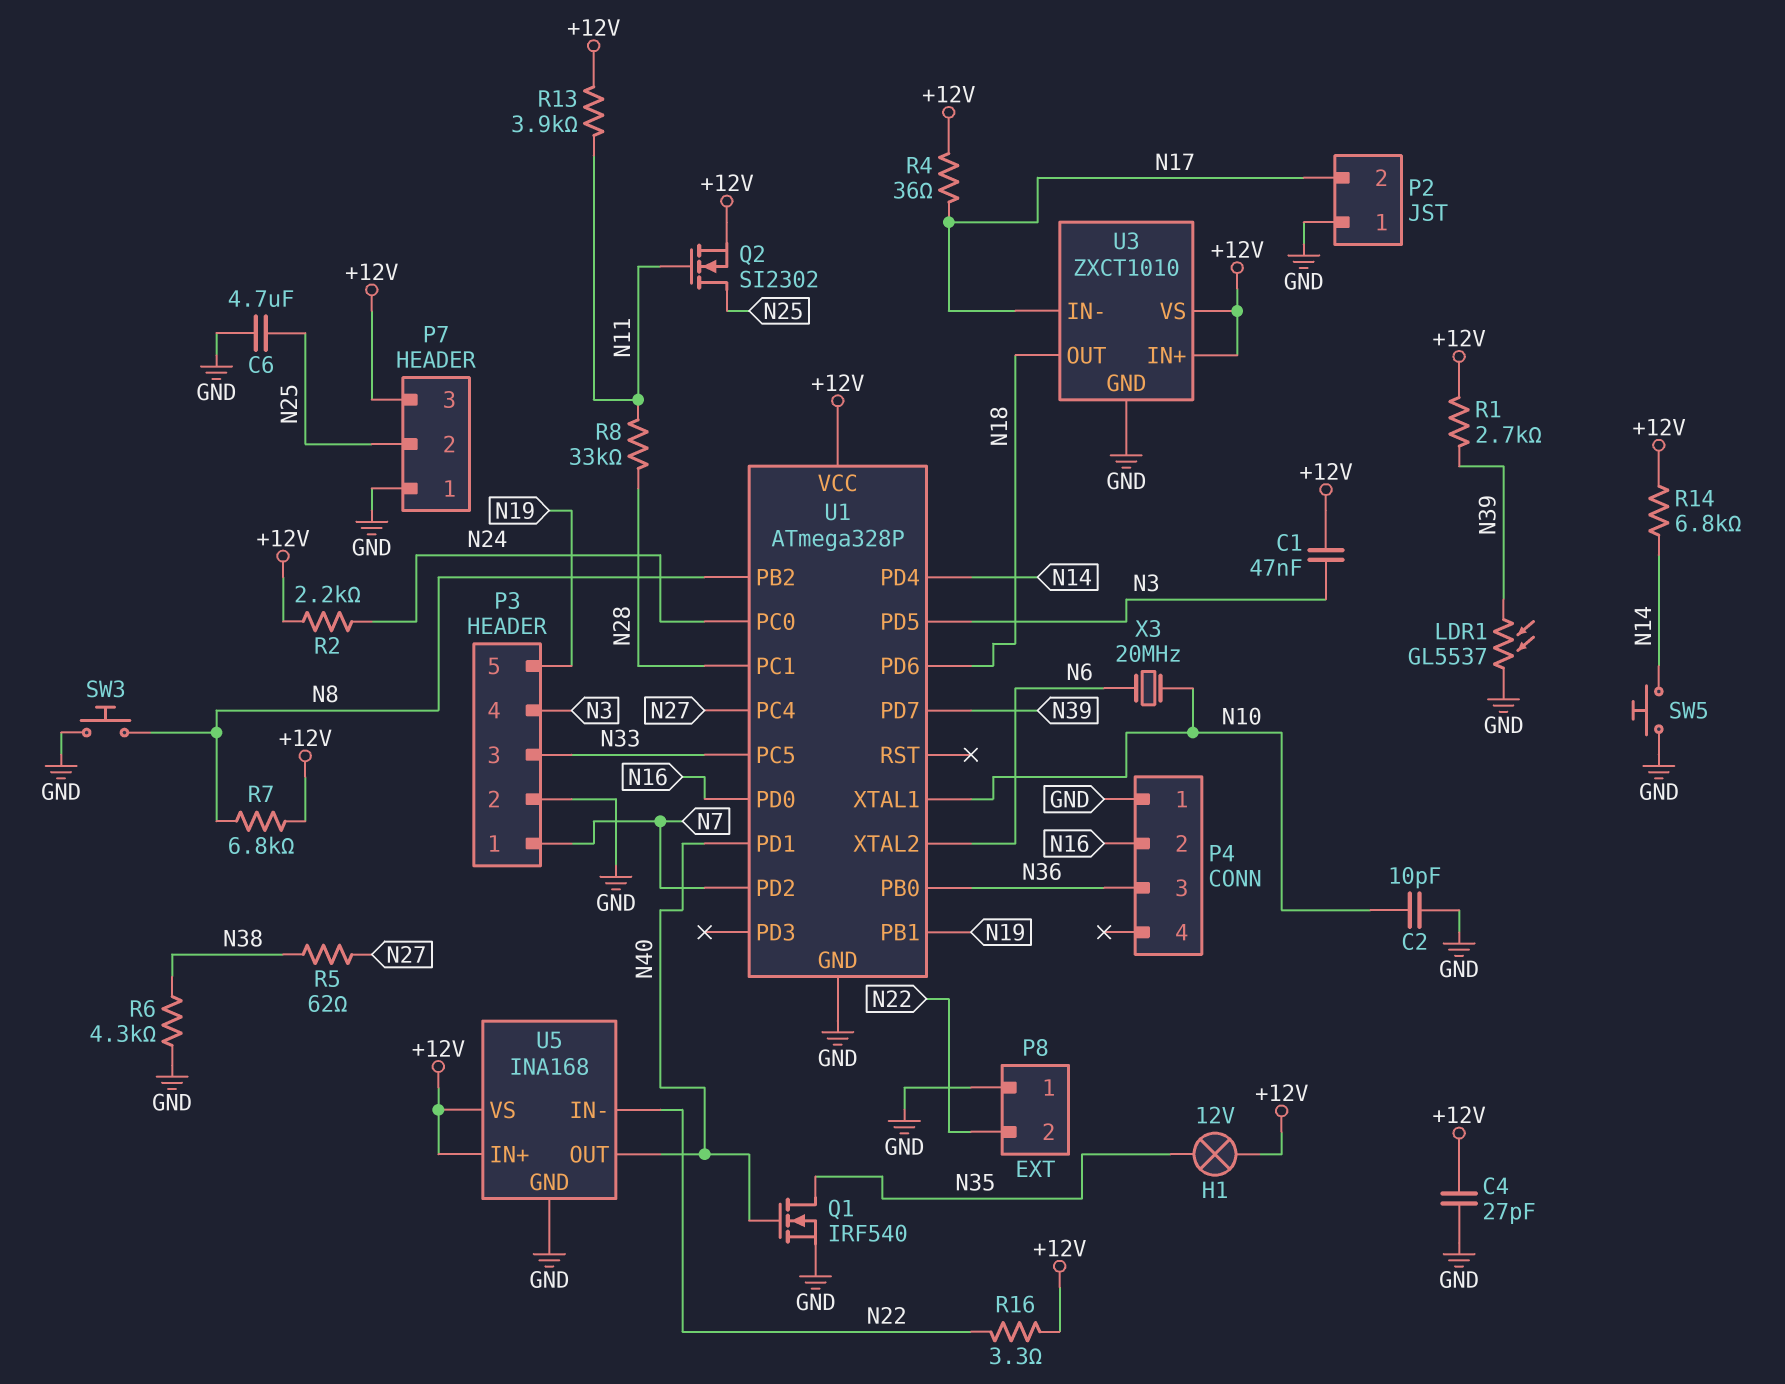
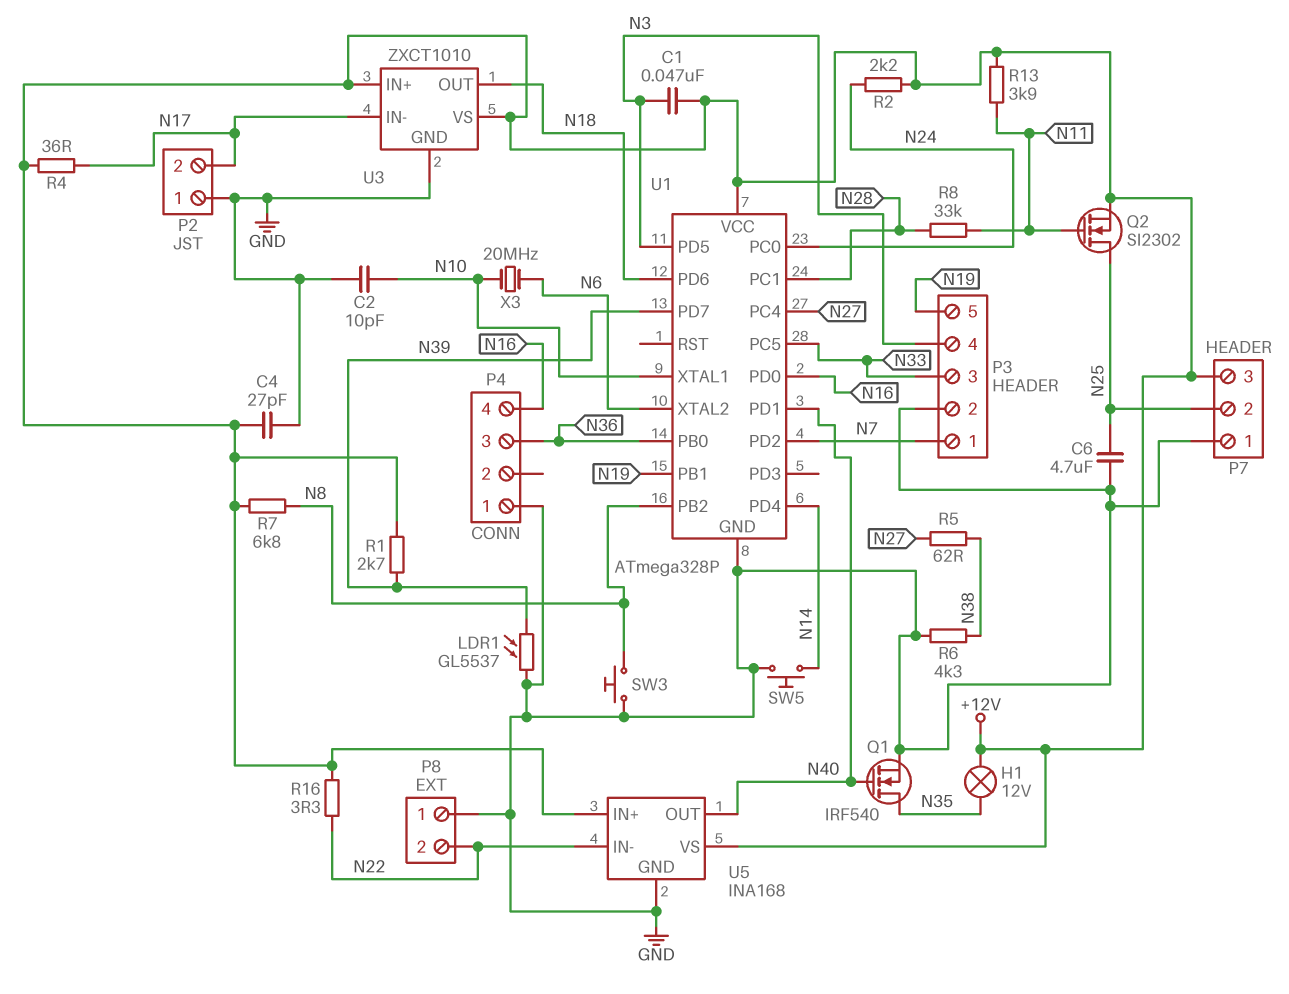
P4 pin 2: N16 -> none
P4 pin 4: none -> N16
R14: 6.8k (+12V, N14) -> none

